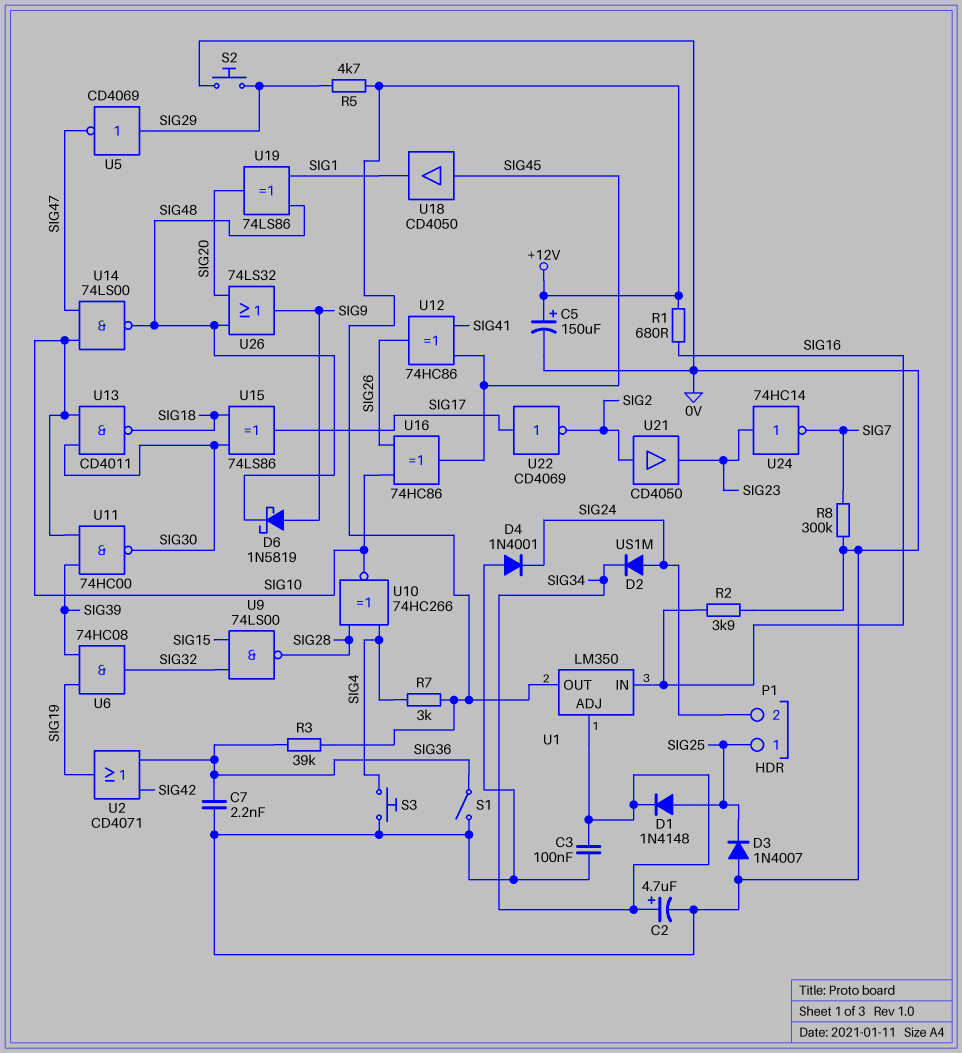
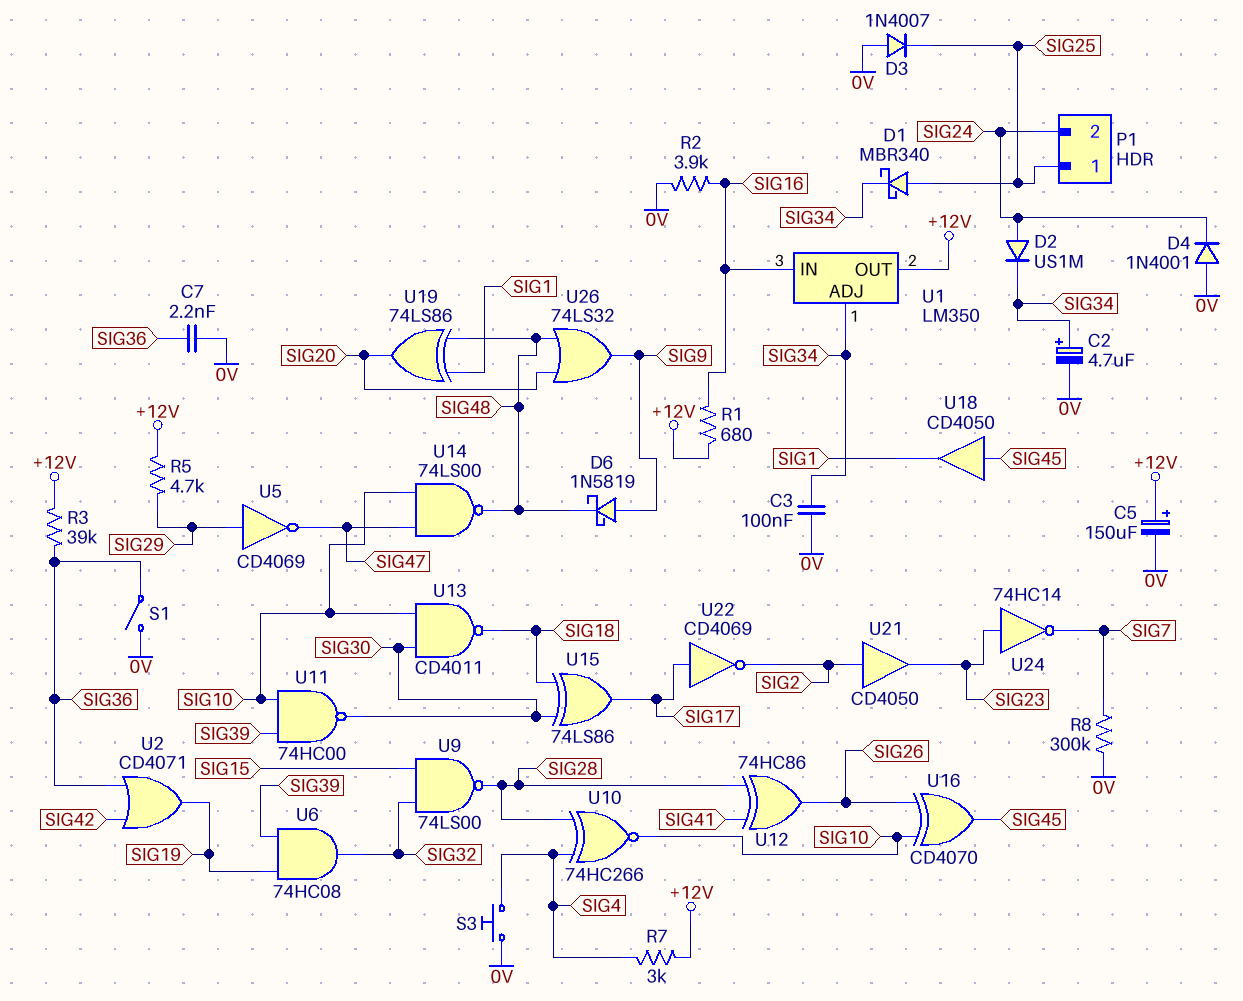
D1: diode 1N4148 (A SIG25, K SIG34) -> schottky MBR340 (A SIG25, K SIG34)
S2: button (0V, SIG29) -> none
U12: XOR 74HC86 (in SIG41, in SIG45, out SIG26) -> XOR 74HC86 (in SIG28, in SIG41, out SIG26)
U16: XOR 74HC86 (in SIG10, in SIG26, out SIG45) -> XOR CD4070 (in SIG10, in SIG26, out SIG45)

